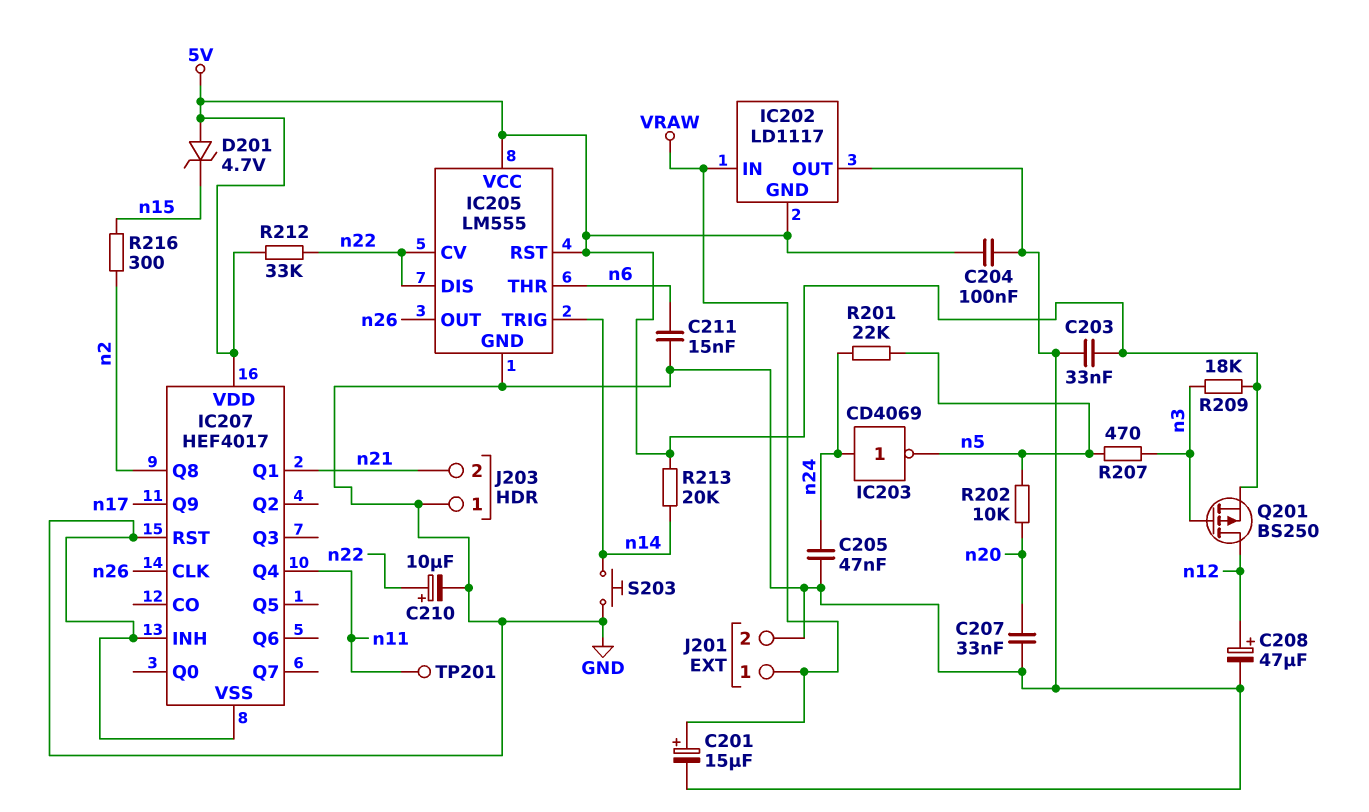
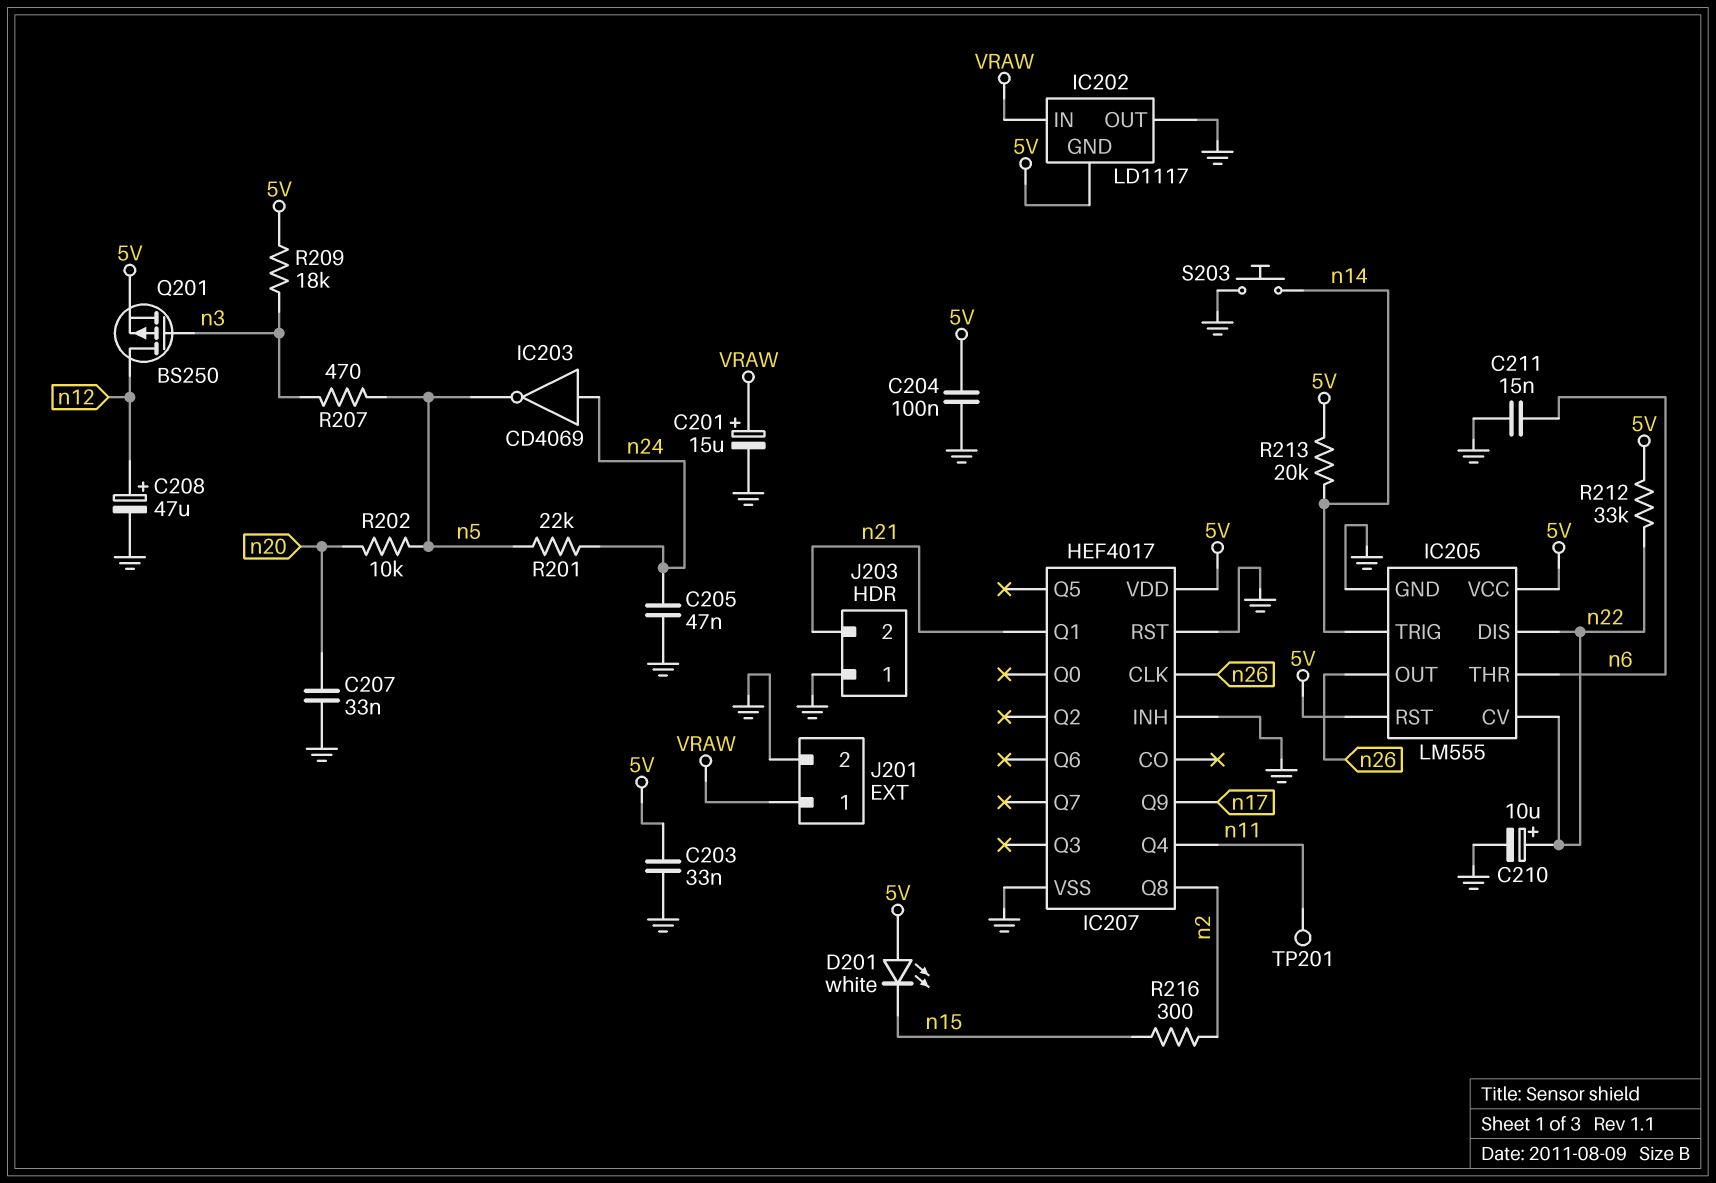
D201: zener 4.7V (A 5V, K n15) -> LED white (A 5V, K n15)

